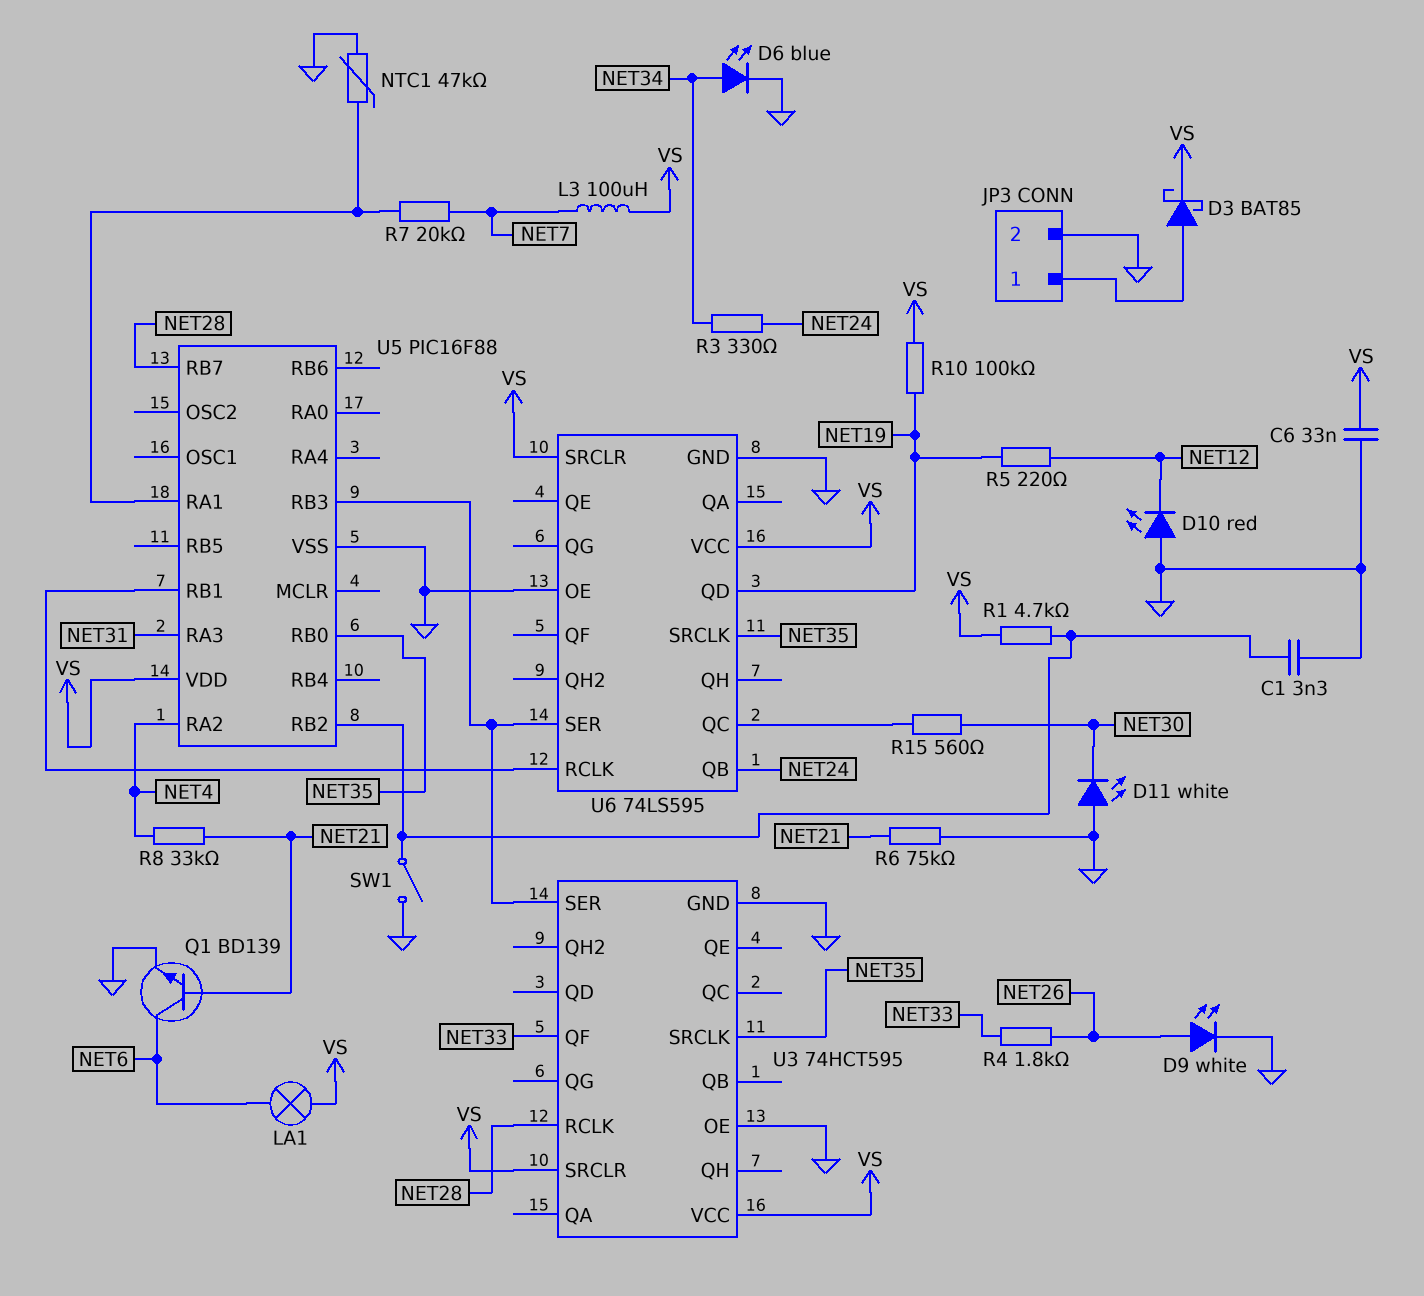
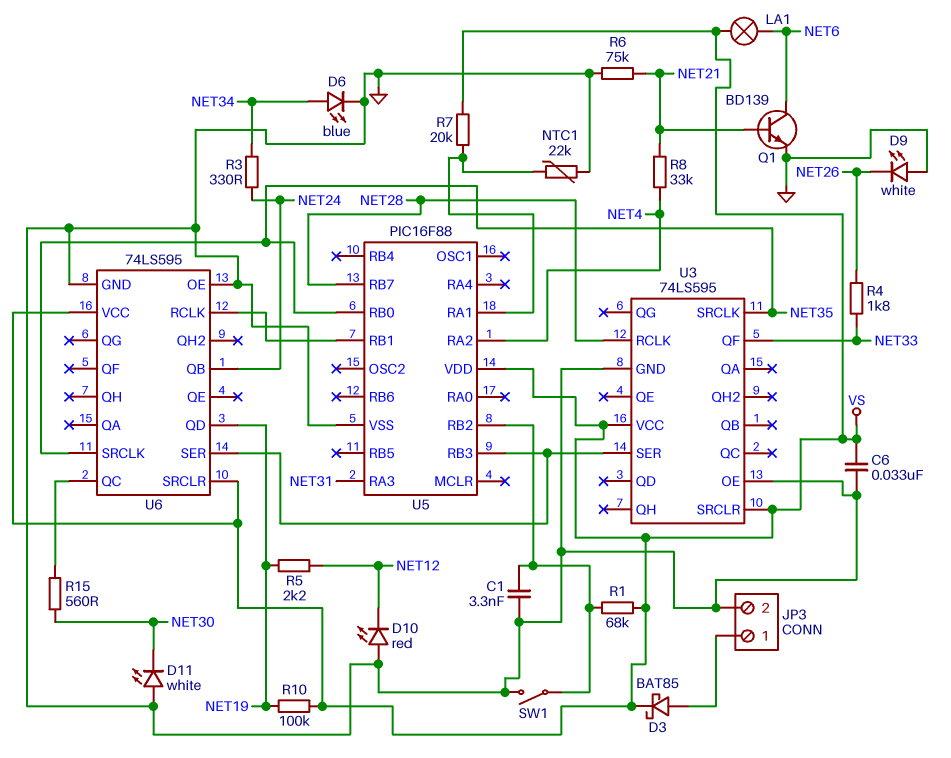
D9: LED white (A NET26, K GND) -> LED white (A GND, K NET26)
L3: 100uH (NET7, VS) -> none
NTC1: 47k (GND, U5/RA1) -> 22k (GND, U5/RA1)
R1: 4.7k (U5/RB2, VS) -> 68k (U5/RB2, VS)
R5: 220 (NET12, NET19) -> 2.2k (NET12, NET19)
R7: 20k (NET7, U5/RA1) -> 20k (U5/RA1, VS)
U3: 74HCT595 -> 74LS595

